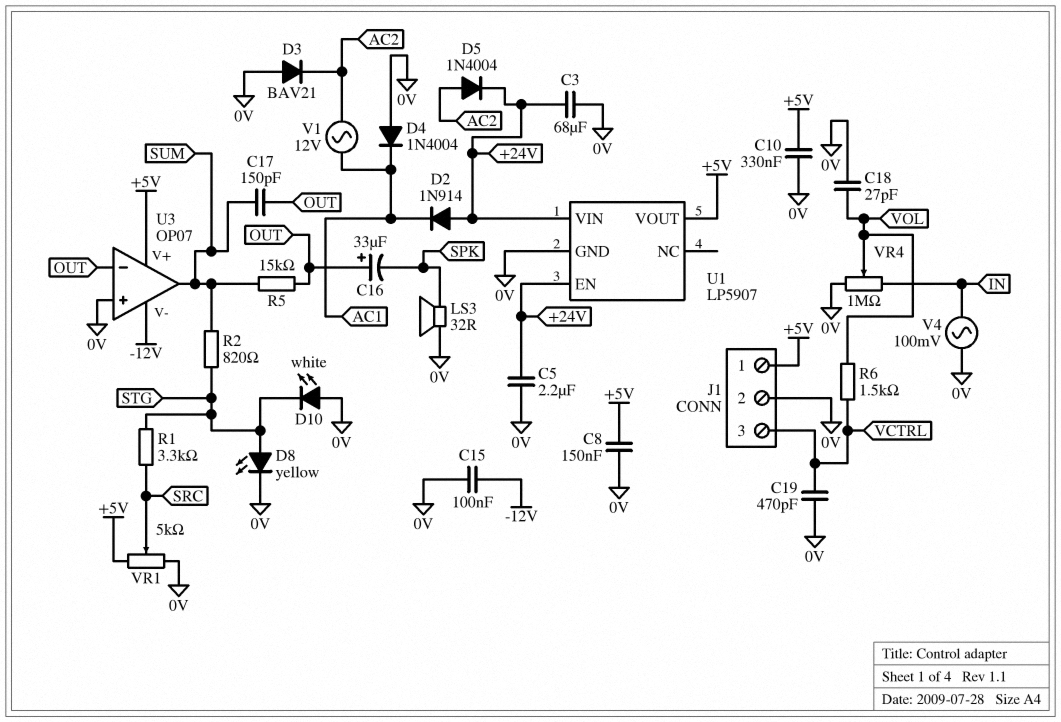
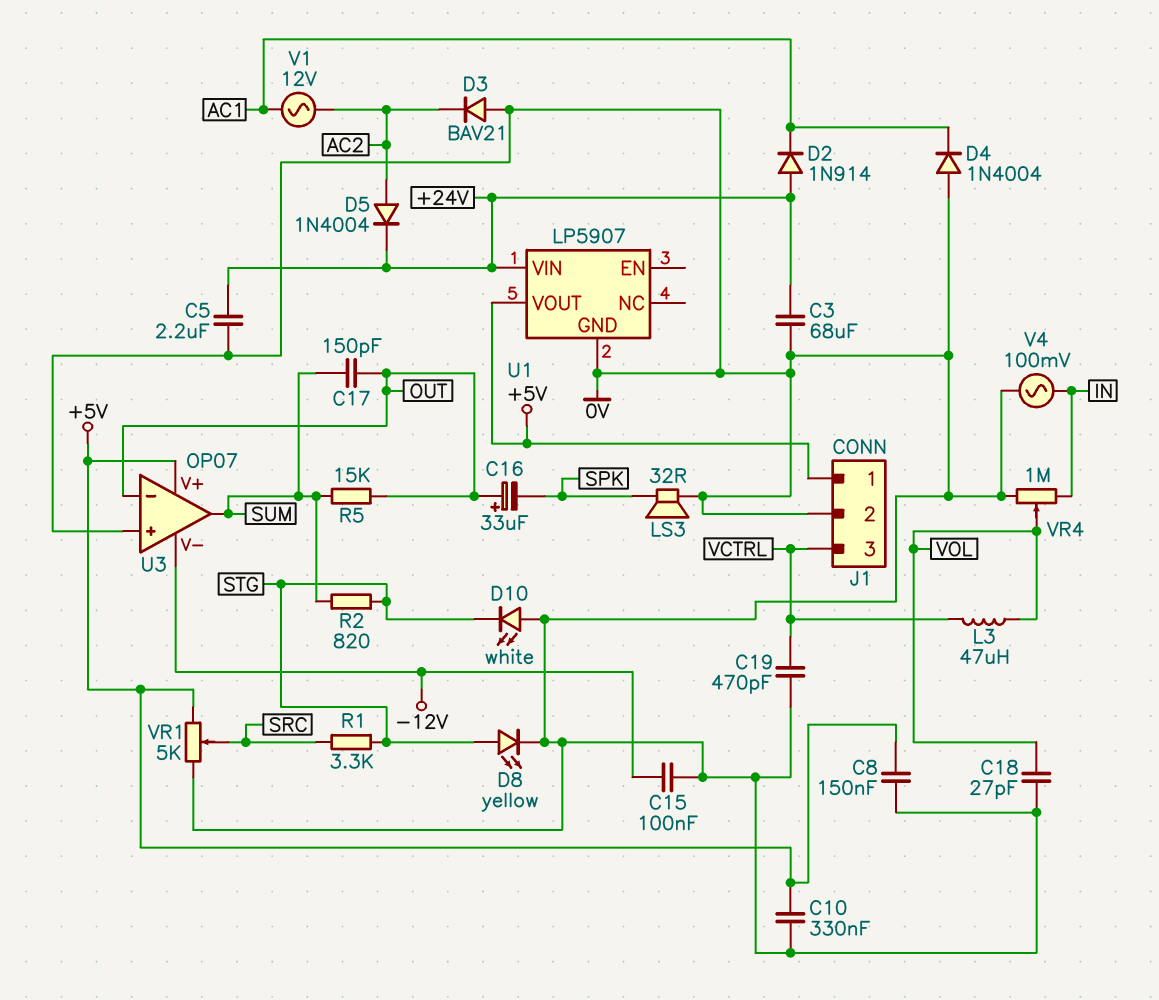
L3: none -> 47uH (VCTRL, VOL)
R6: 1.5k (VCTRL, VOL) -> none
U1 pin EN: +24V -> none

